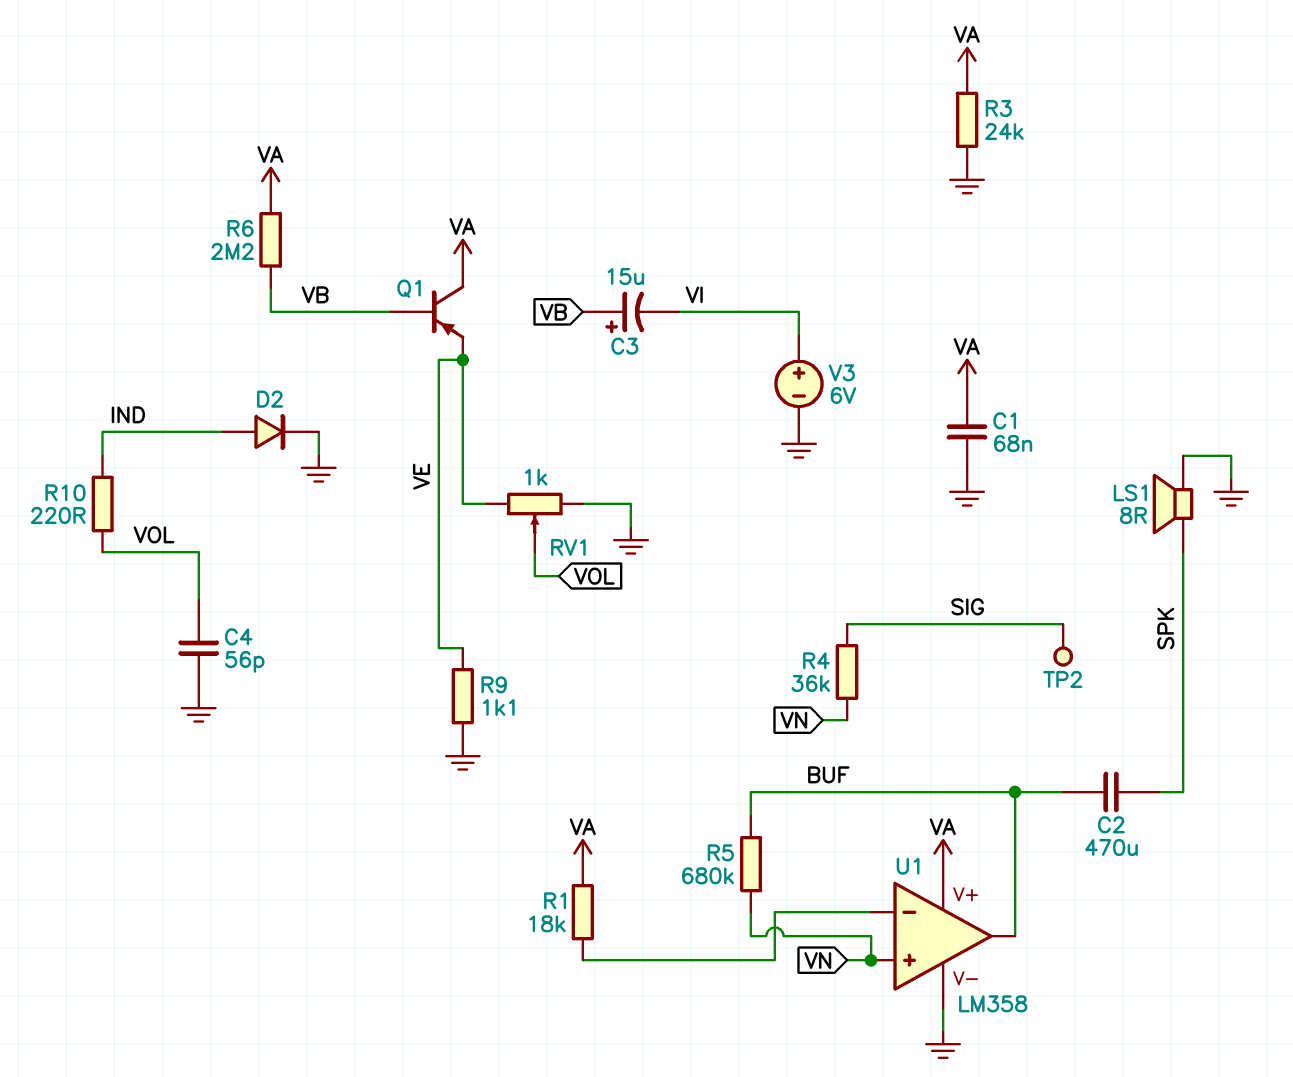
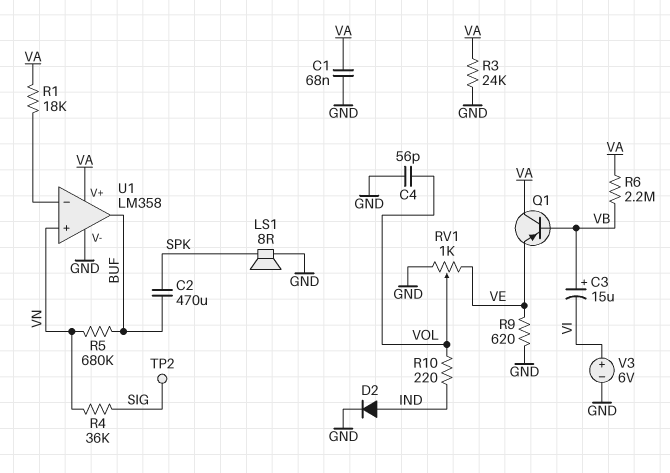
R9: 1.1k (GND, VE) -> 620 (GND, VE)

